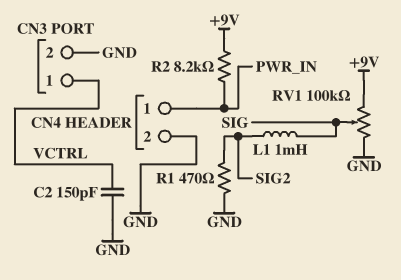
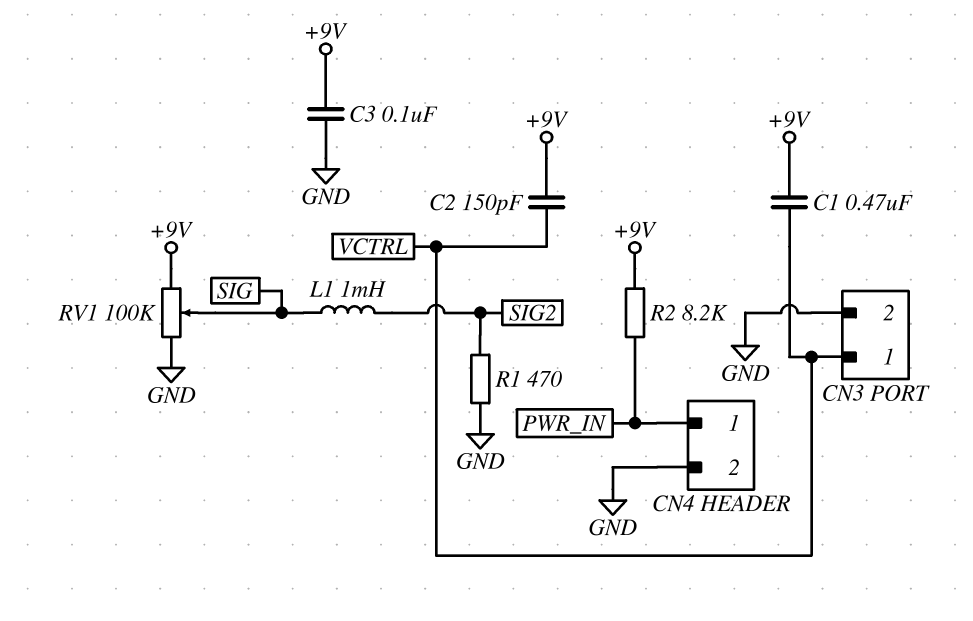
C1: none -> 470nF (+9V, VCTRL)
C2: 150pF (GND, VCTRL) -> 150pF (+9V, VCTRL)
C3: none -> 100nF (+9V, GND)

